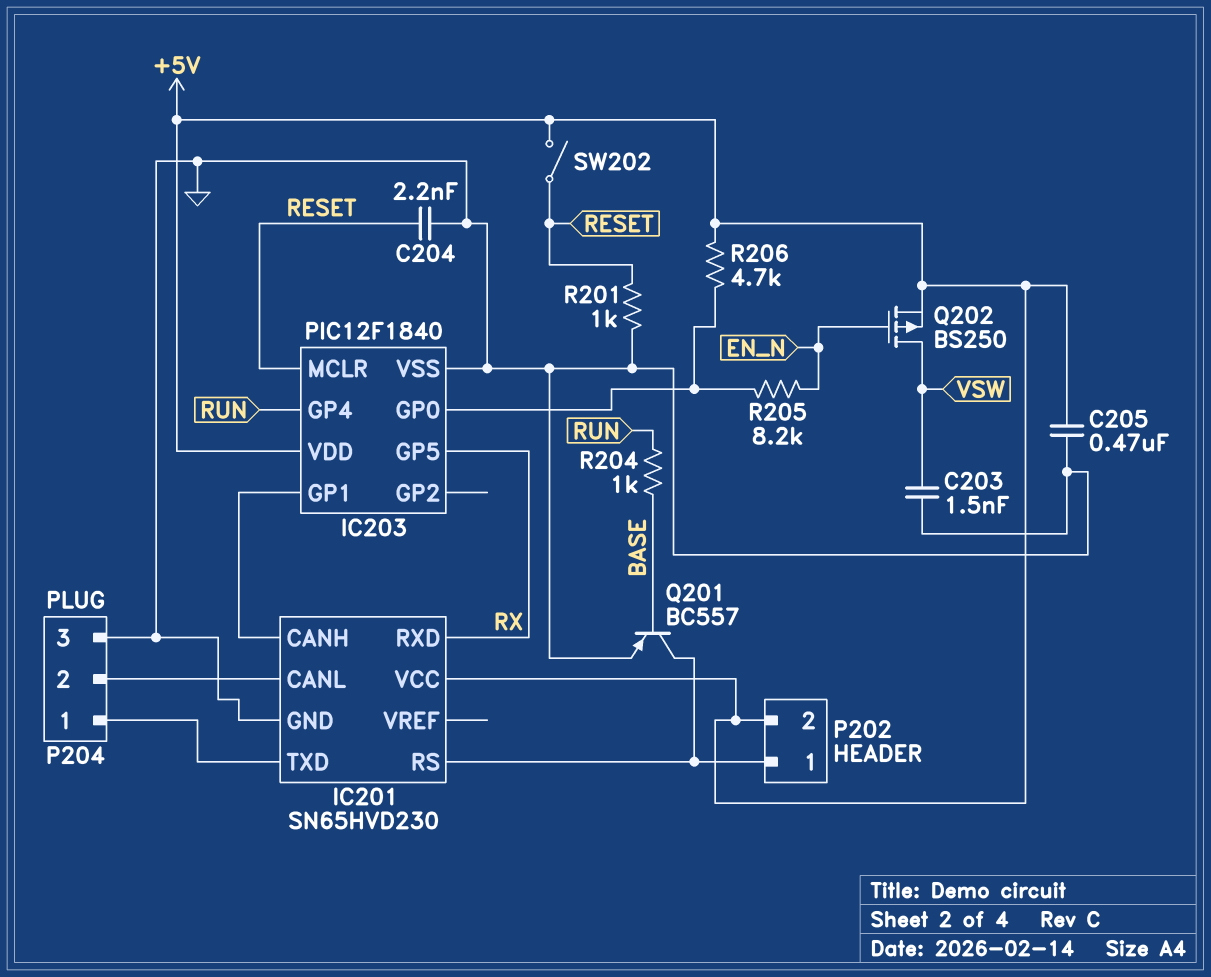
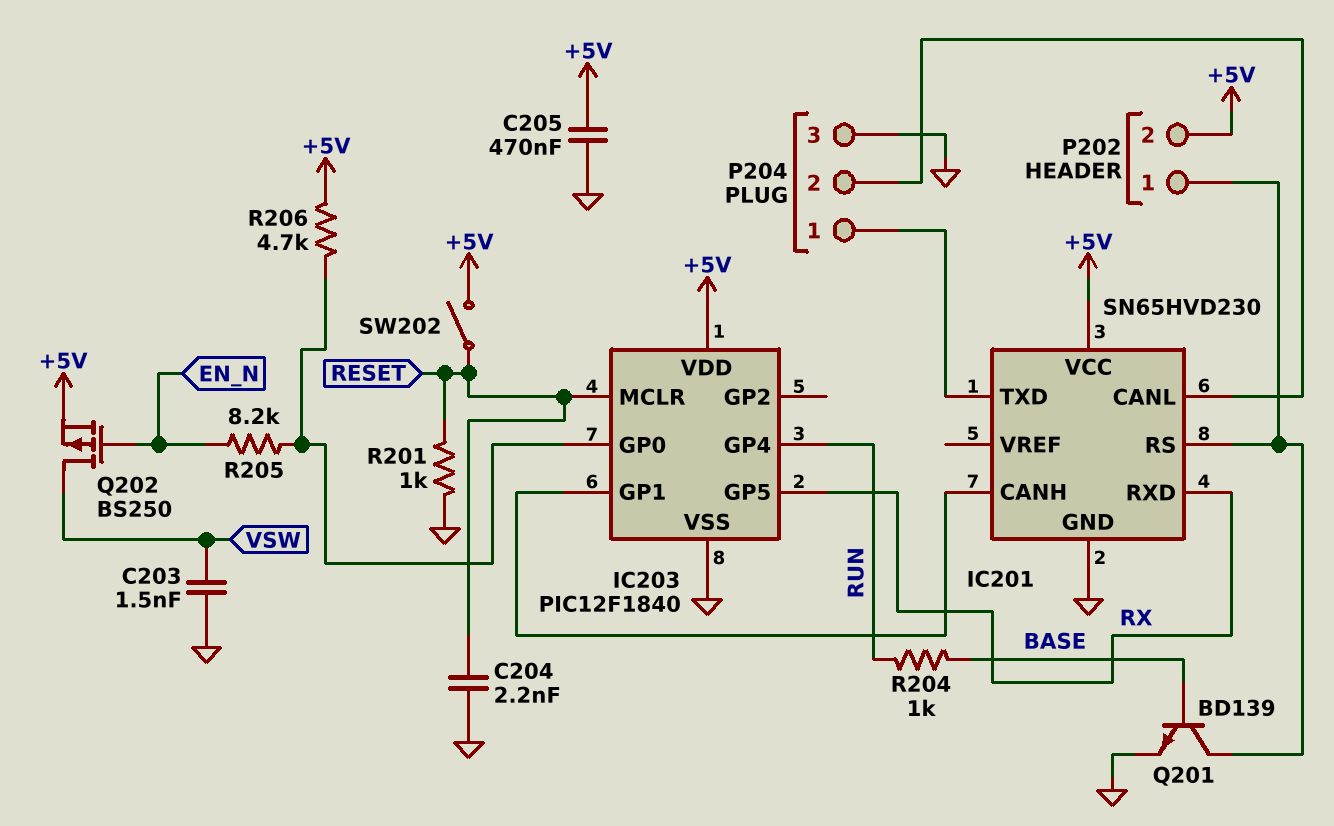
Q201: PNP BC557 (B BASE, C IC201/RS, E GND) -> NPN BD139 (B BASE, C IC201/RS, E GND)

